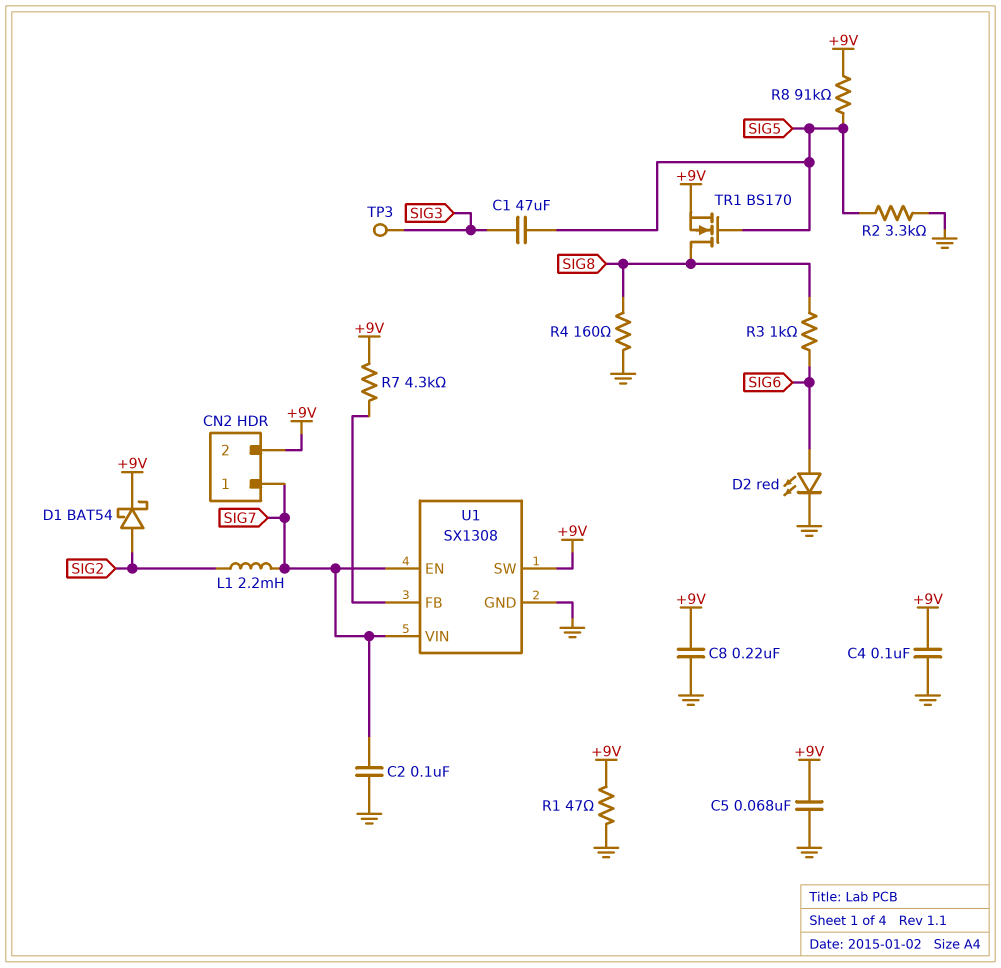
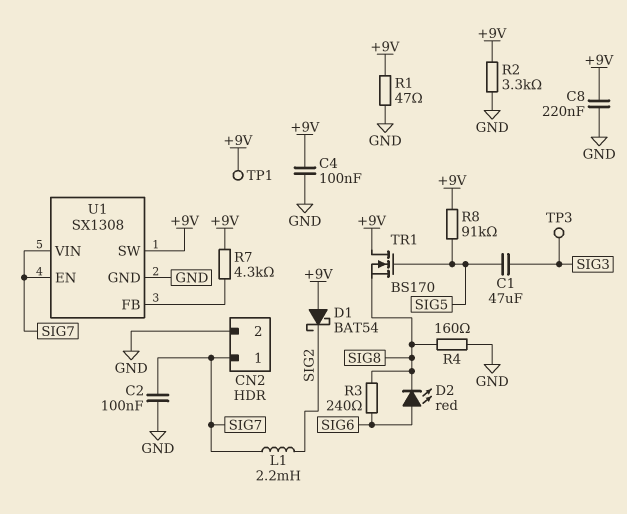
C5: 68nF (+9V, GND) -> none
CN2 pin 2: +9V -> GND
D1: schottky BAT54 (A SIG2, K +9V) -> schottky BAT54 (A +9V, K SIG2)
D2: LED red (A SIG6, K GND) -> LED red (A SIG6, K SIG8)
R2: 3.3k (GND, SIG5) -> 3.3k (+9V, GND)
R3: 1k (SIG6, SIG8) -> 240 (SIG6, SIG8)
TP1: none -> test point (+9V)
TR1: NMOS BS170 (G SIG5, D SIG8, S +9V) -> NMOS BS170 (G SIG5, D +9V, S SIG8)

